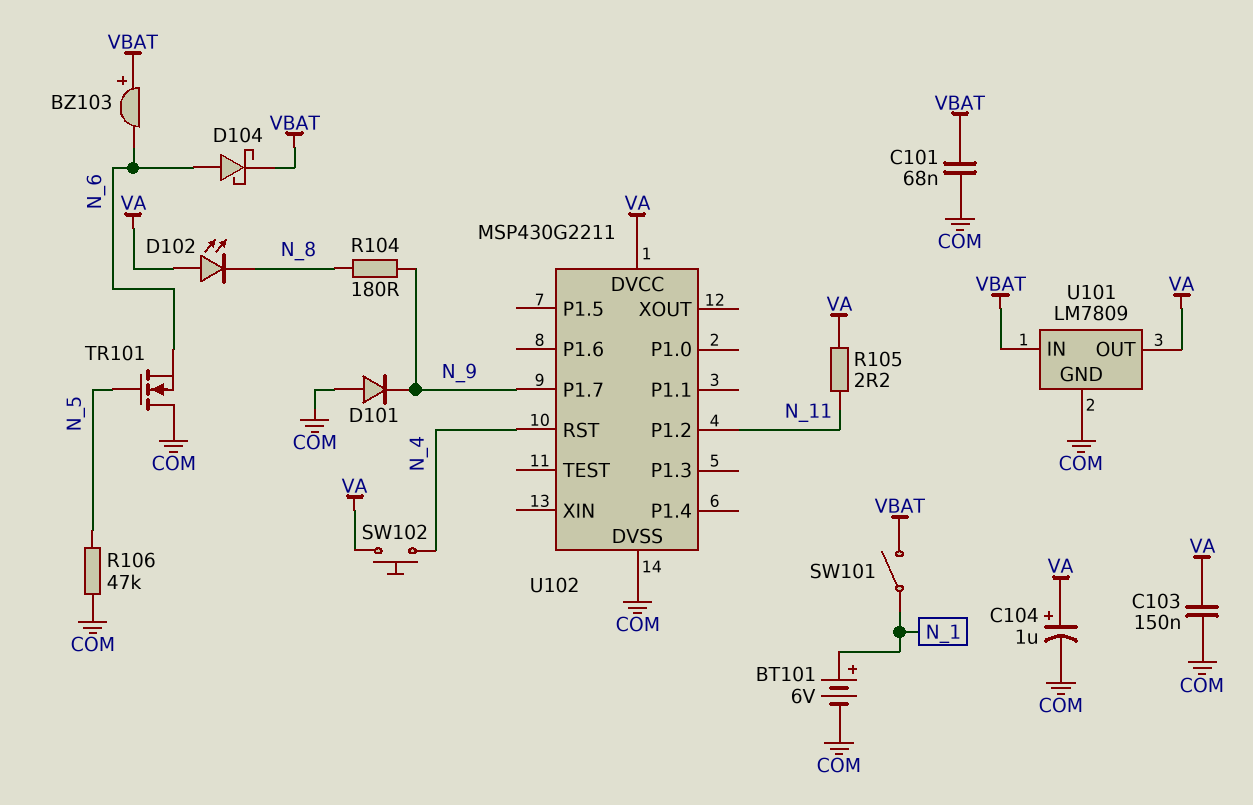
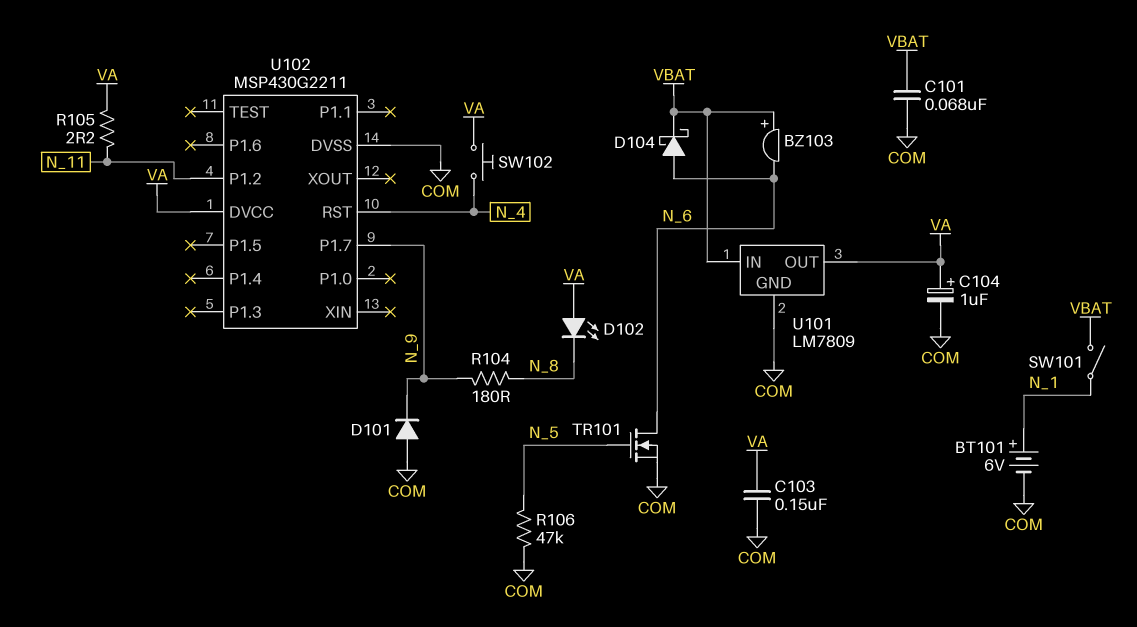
TR101: NMOS (G N_5, D COM, S N_6) -> NMOS (G N_5, D N_6, S COM)

